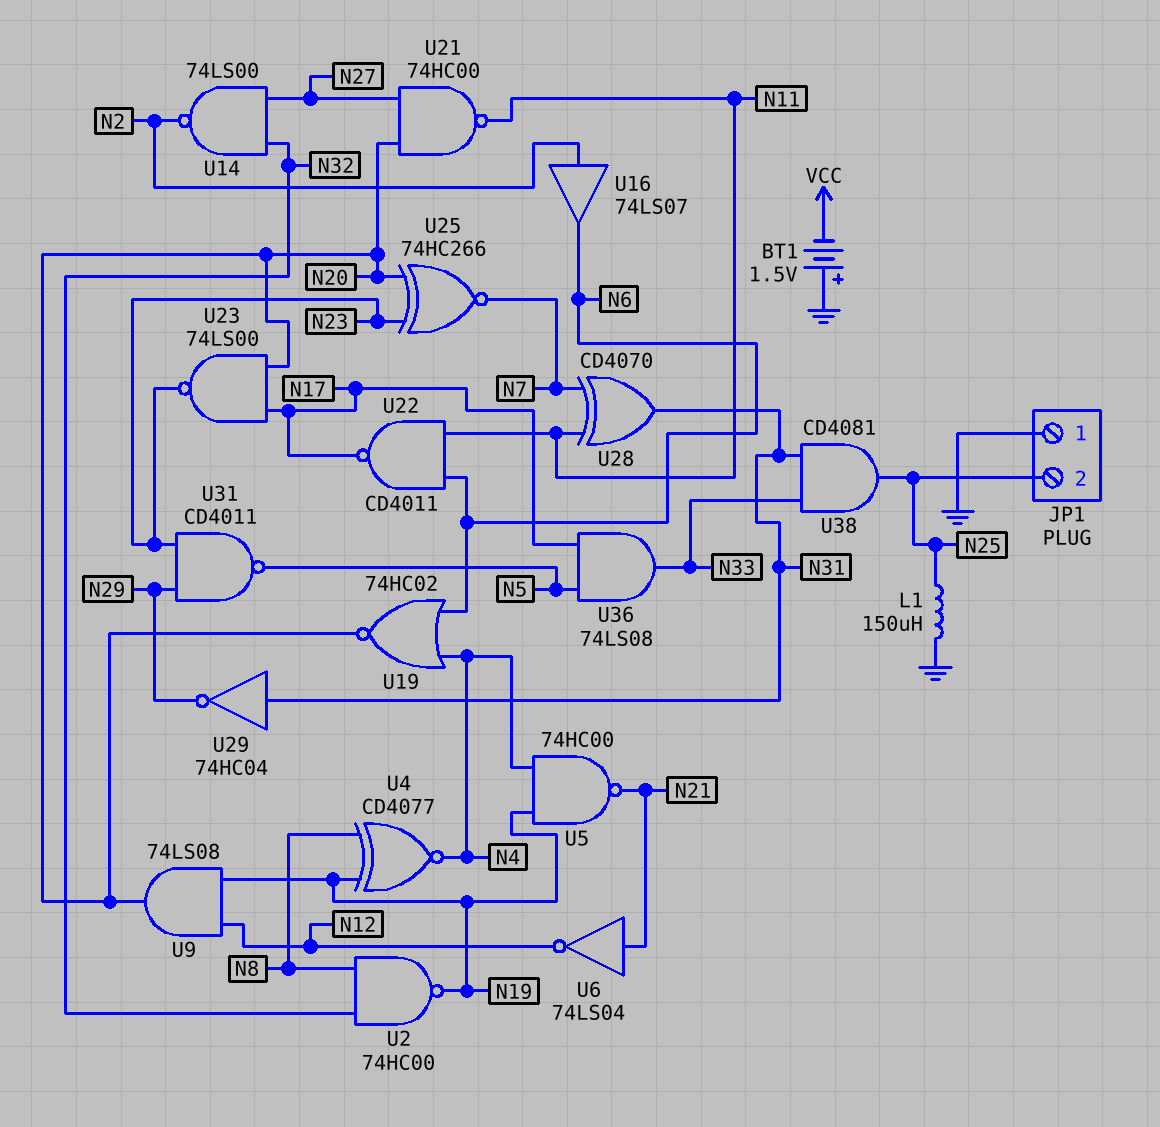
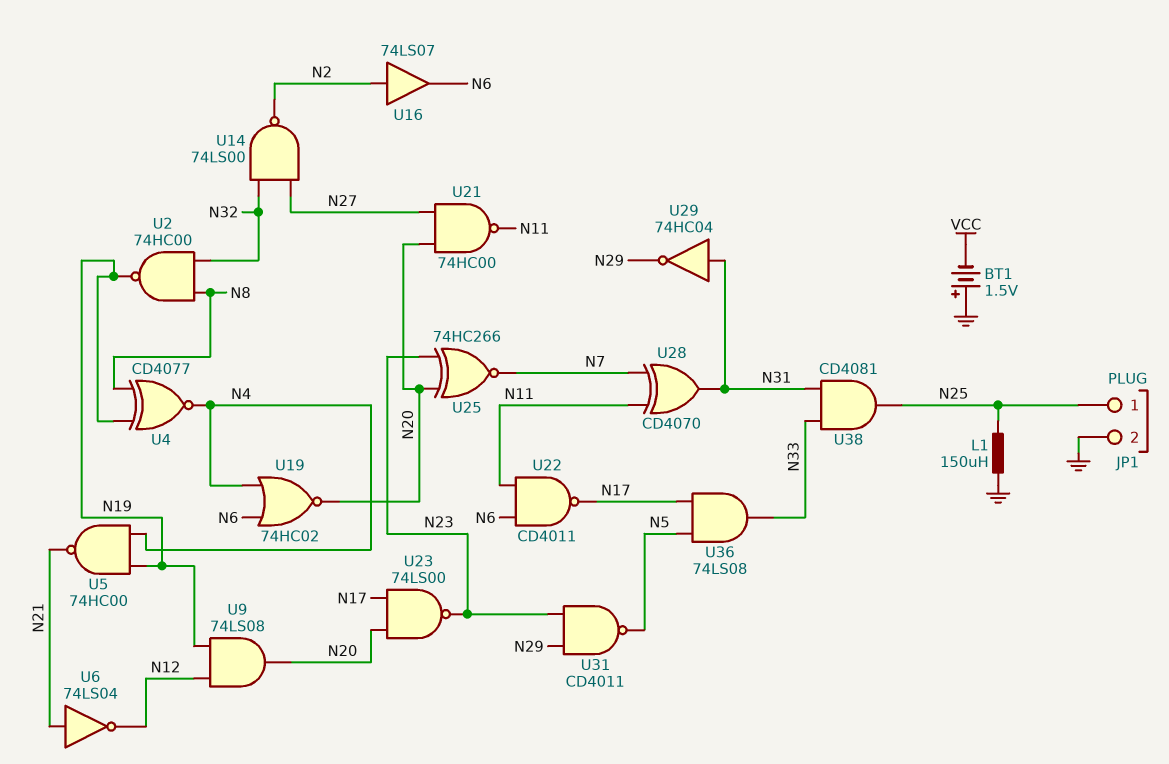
JP1 pin 1: GND -> N25
JP1 pin 2: N25 -> GND

